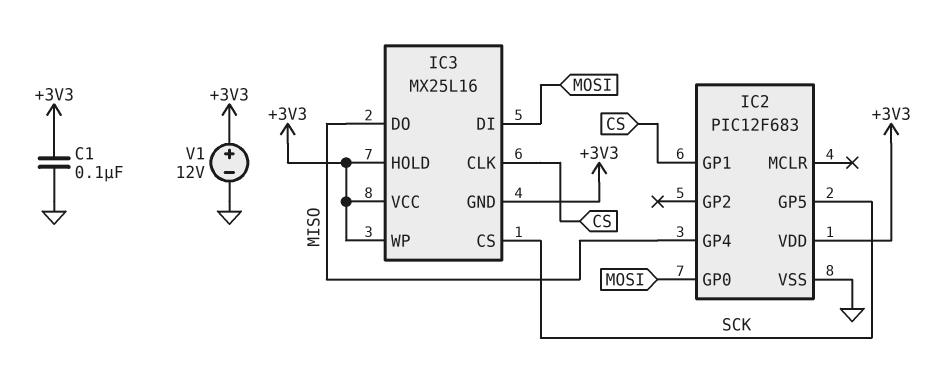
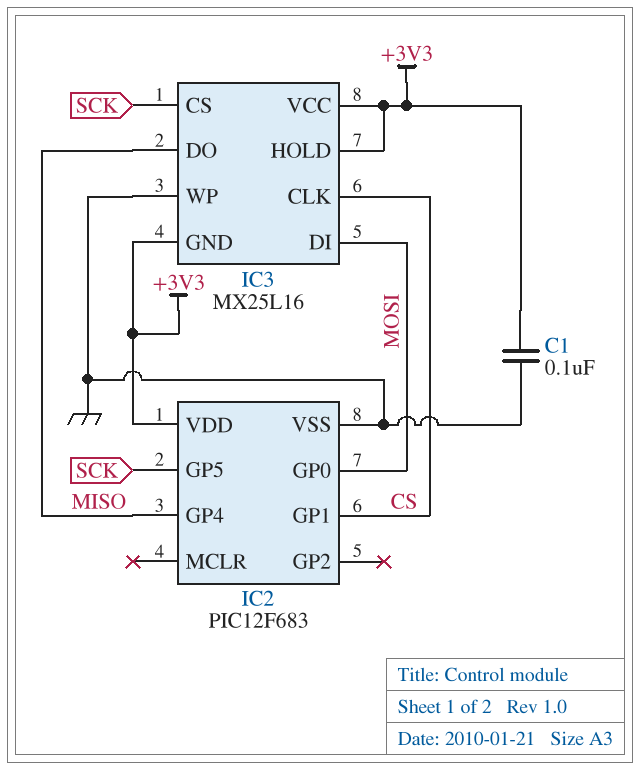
IC3 pin WP: +3V3 -> GND
V1: 12V (plus +3V3, minus GND) -> none

